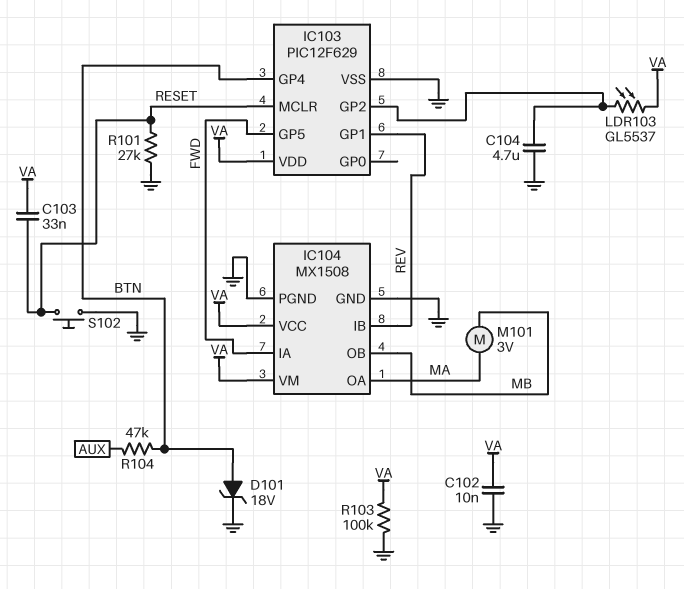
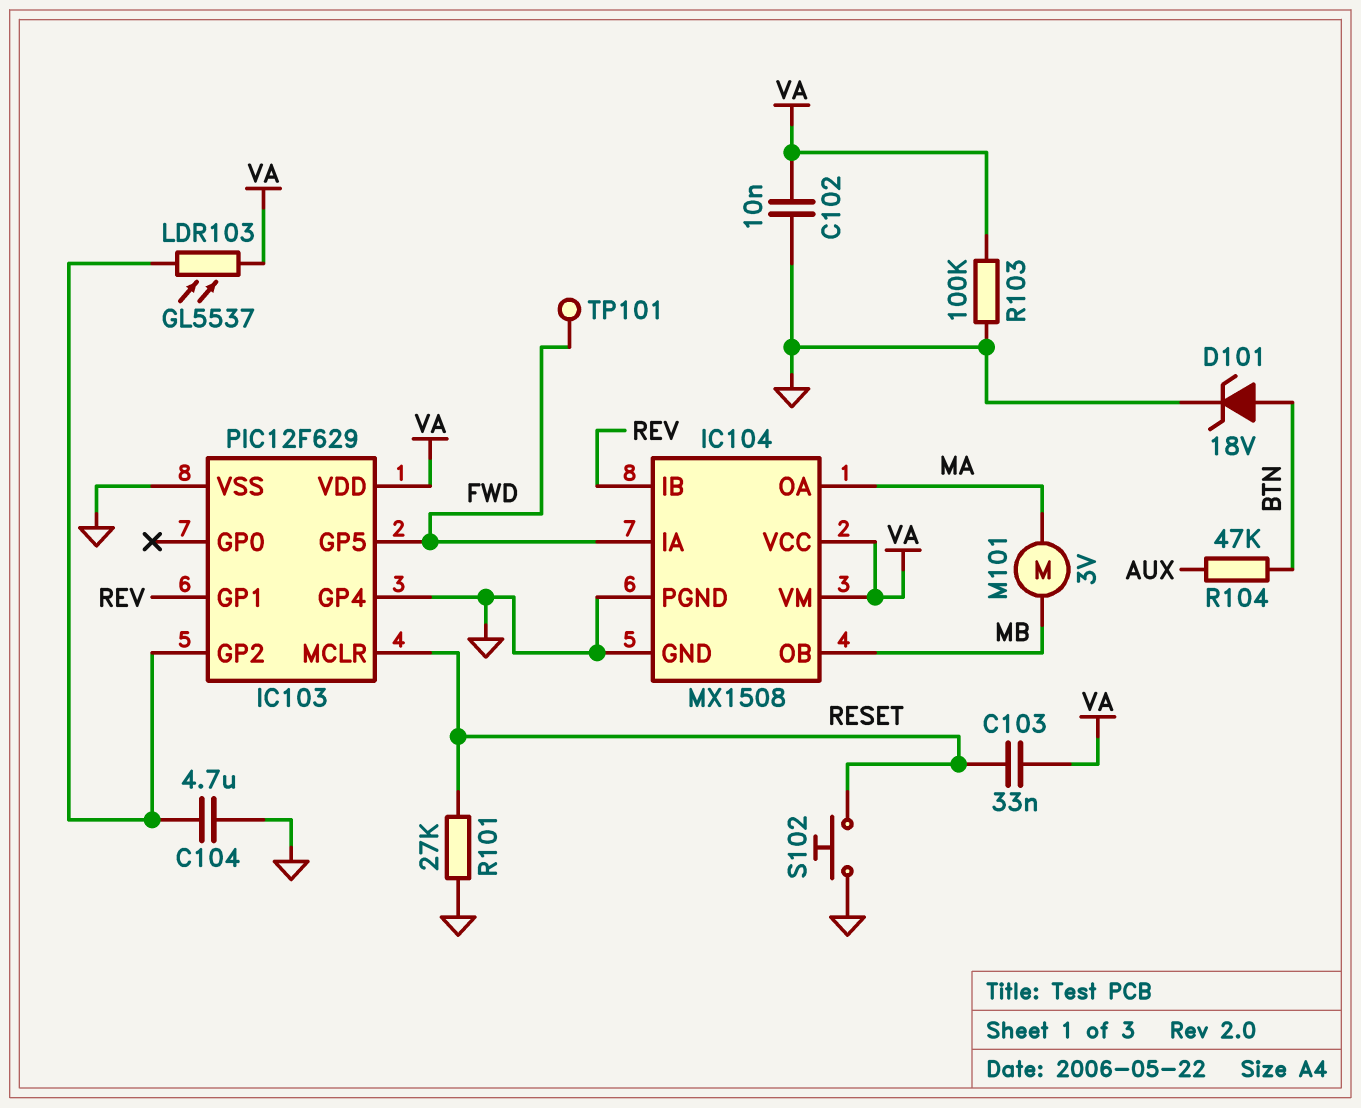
IC103 pin GP4: BTN -> GND
TP101: none -> test point (FWD)

